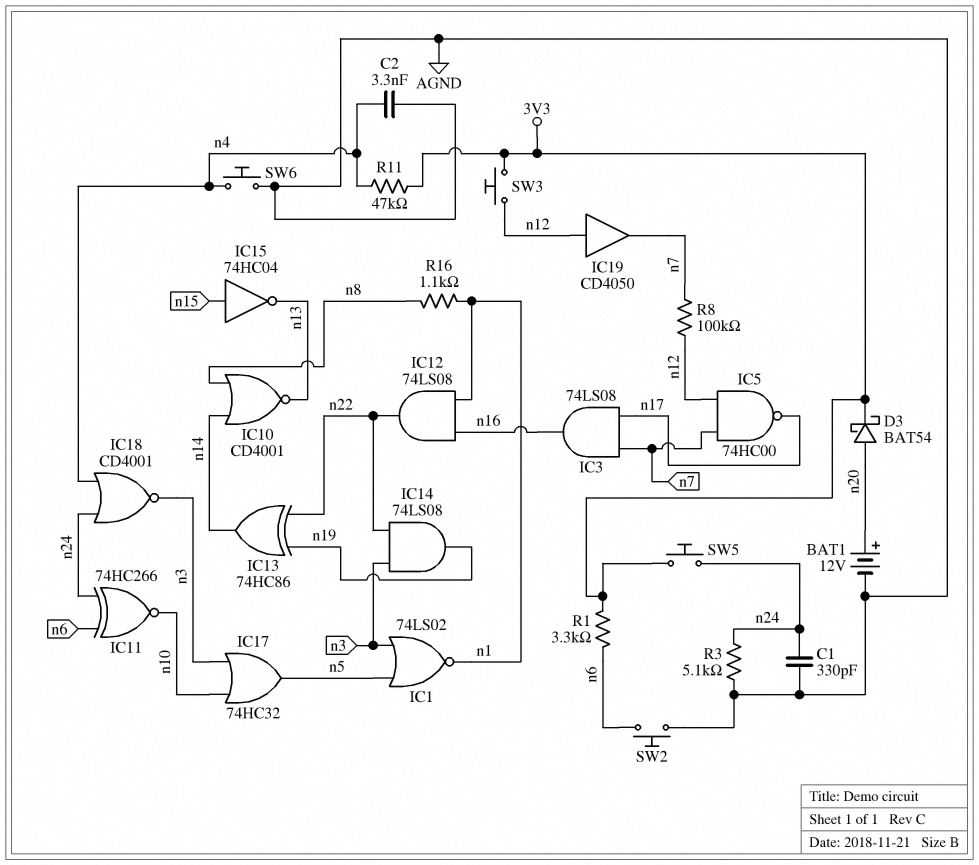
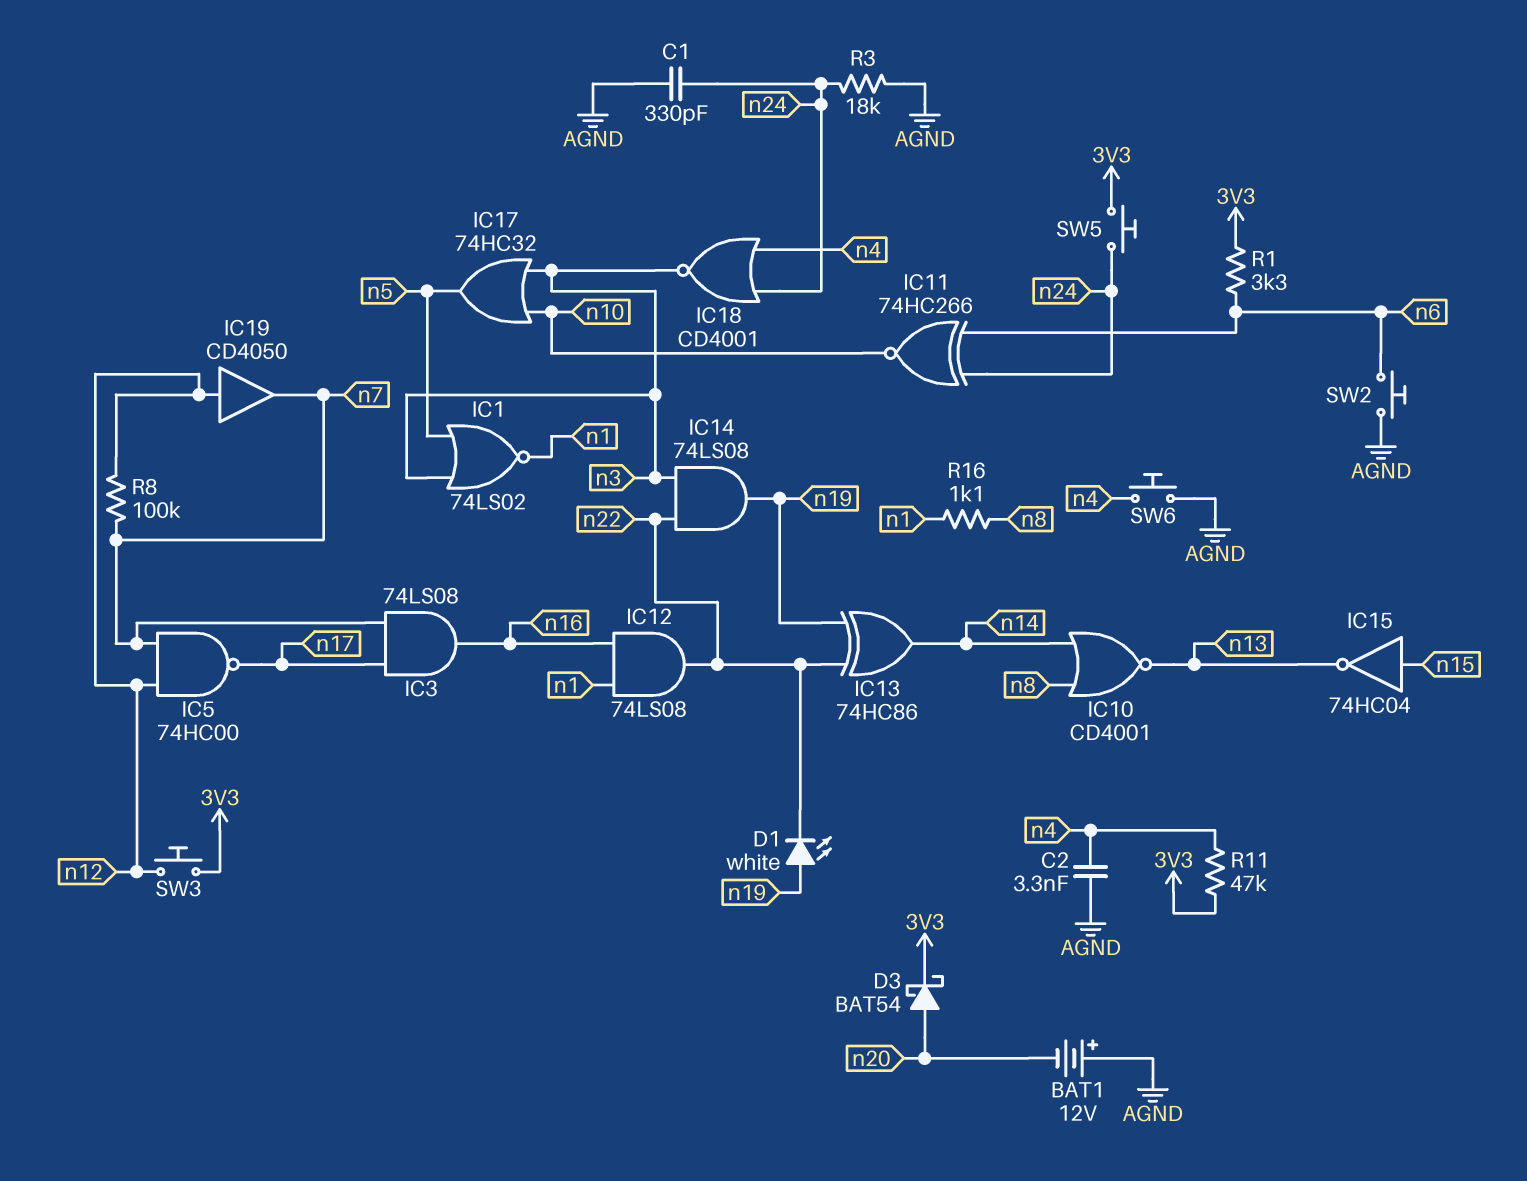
BAT1: 12V (plus n20, minus AGND) -> 12V (plus AGND, minus n20)
D1: none -> LED white (A n19, K n22)
R3: 5.1k (AGND, n24) -> 18k (AGND, n24)

